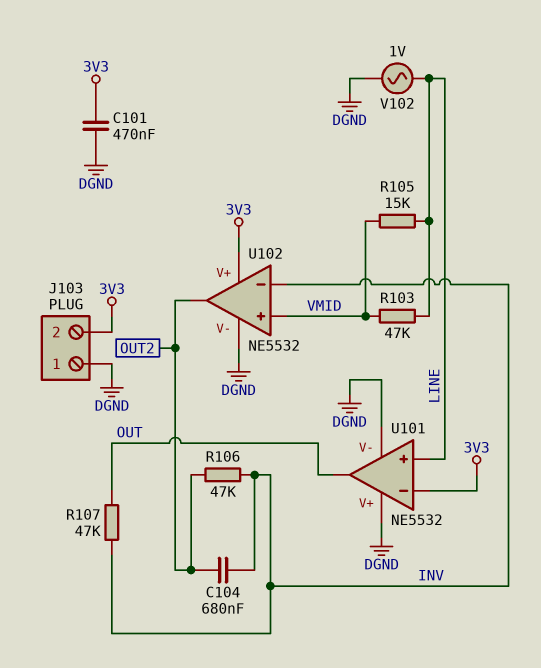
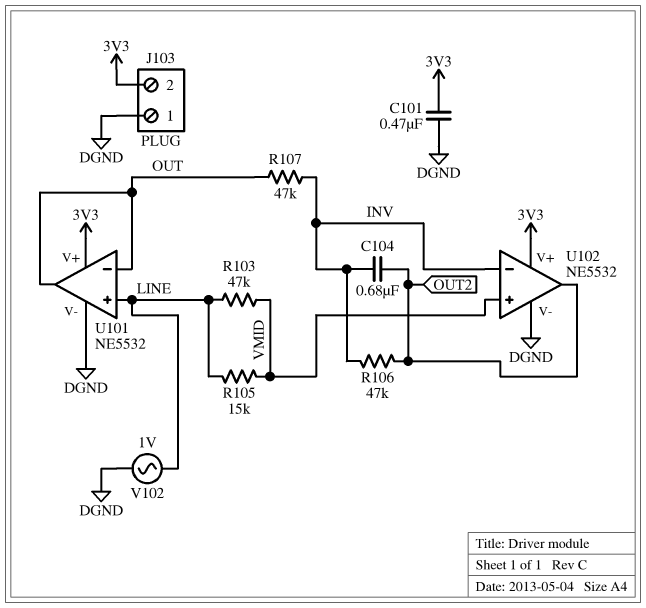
U101 pin V+: DGND -> 3V3
U101 pin in-: 3V3 -> OUT

